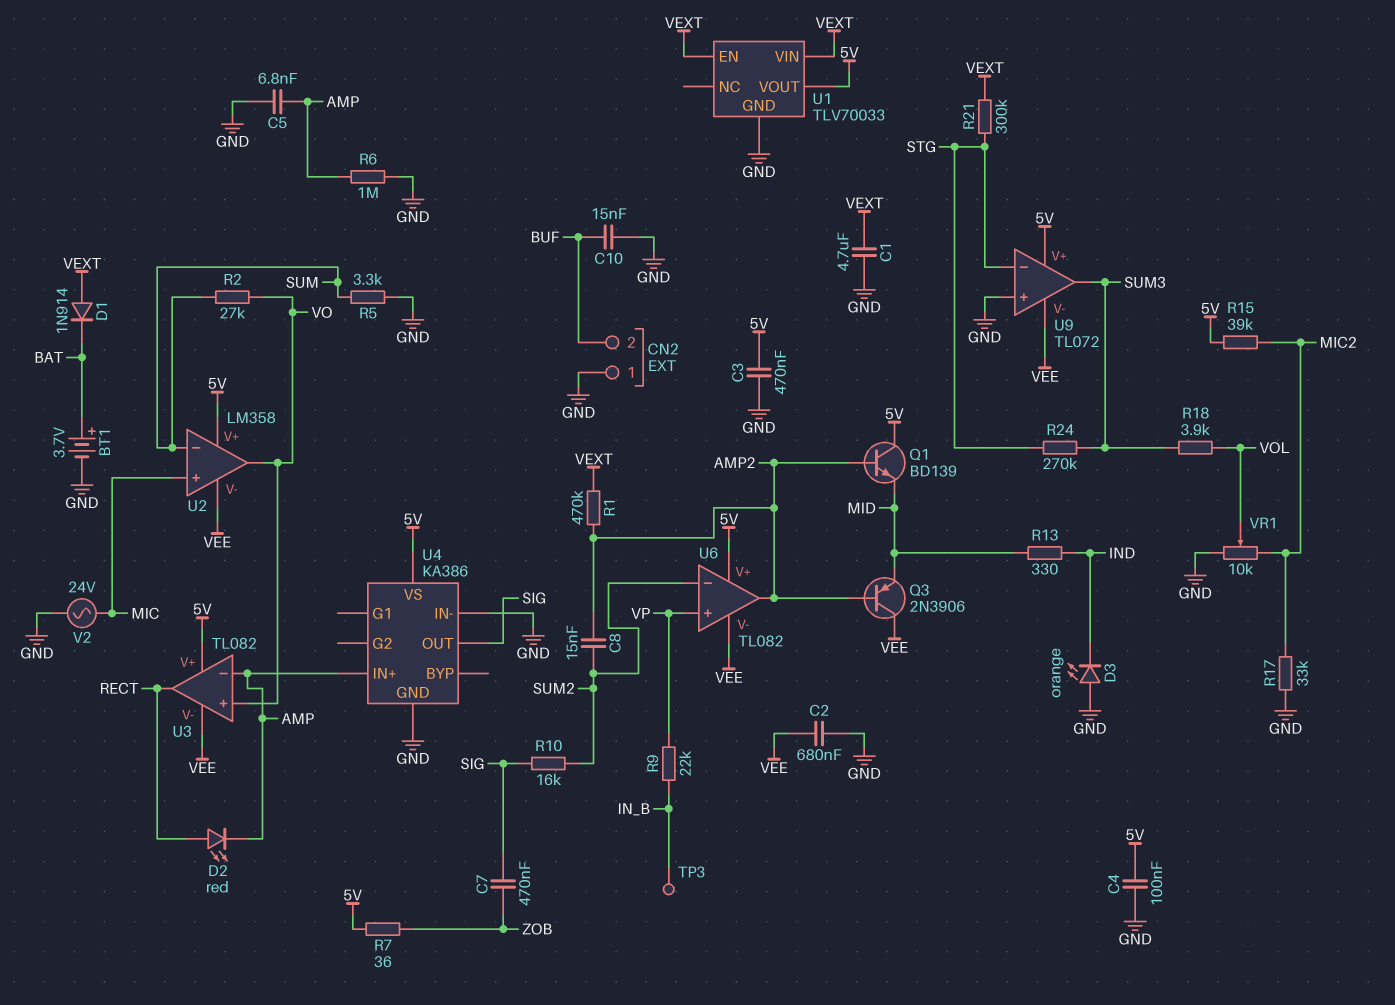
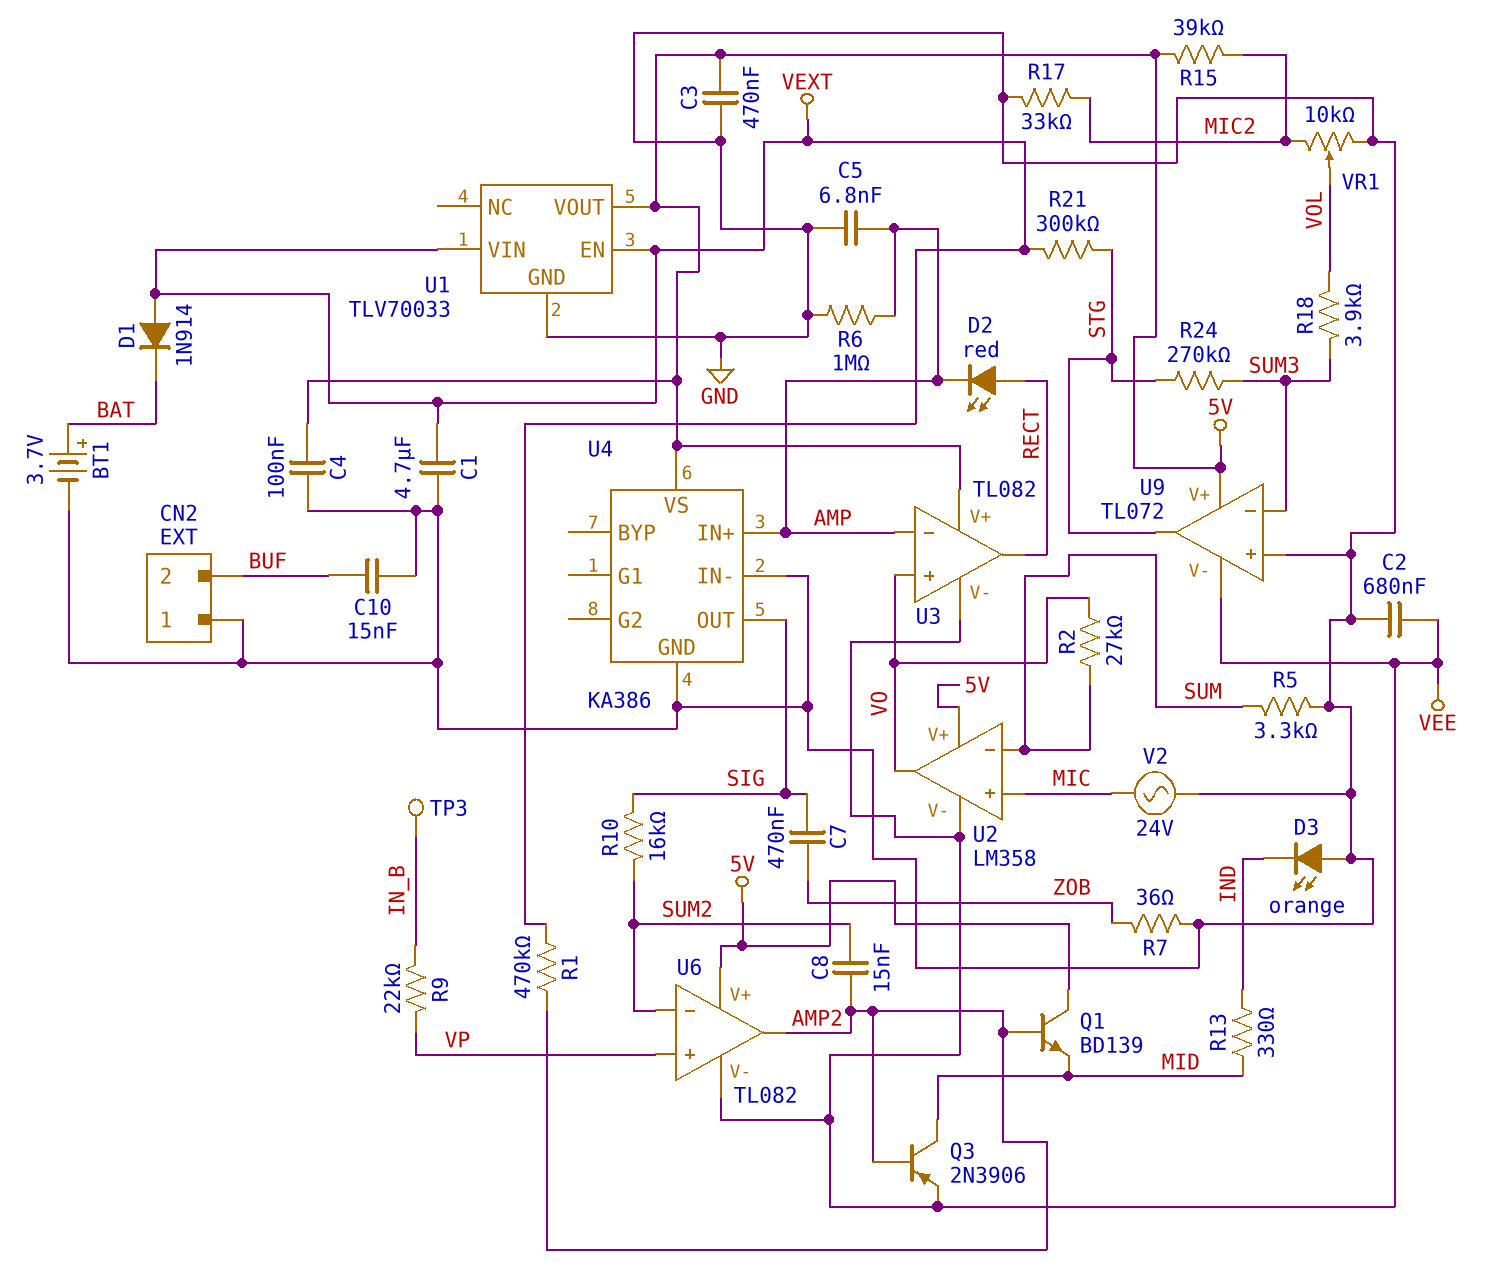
Q3: PNP 2N3906 (B AMP2, C VEE, E MID) -> PNP 2N3906 (B AMP2, C MID, E VEE)
R7: 36 (5V, ZOB) -> 36 (GND, ZOB)
U9 pin in-: STG -> SUM3
U9 pin out: SUM3 -> STG

